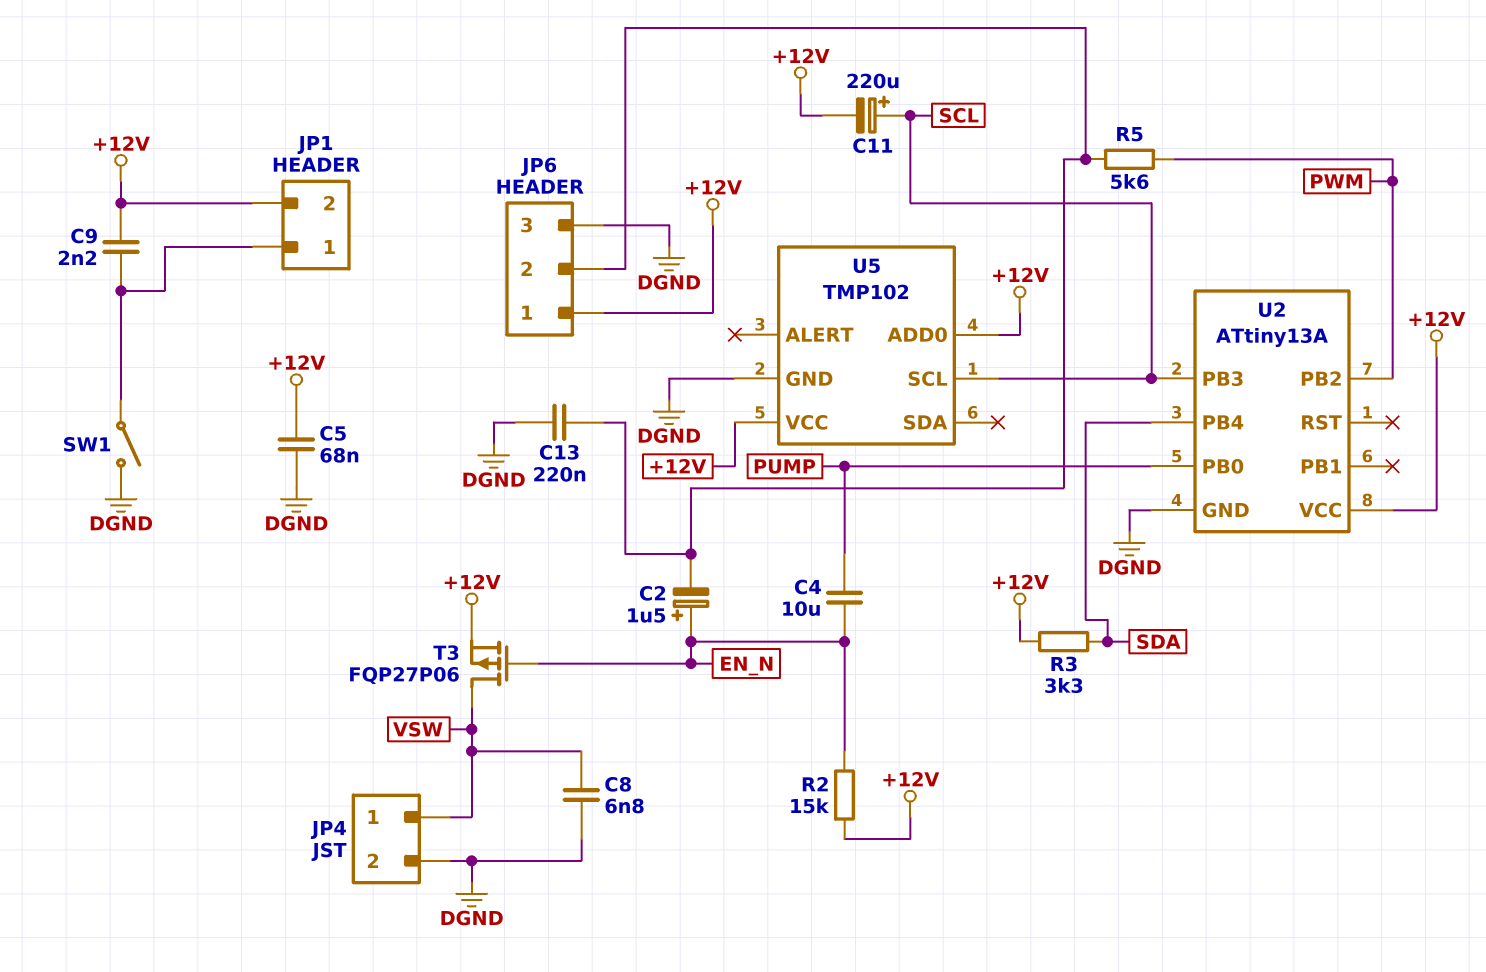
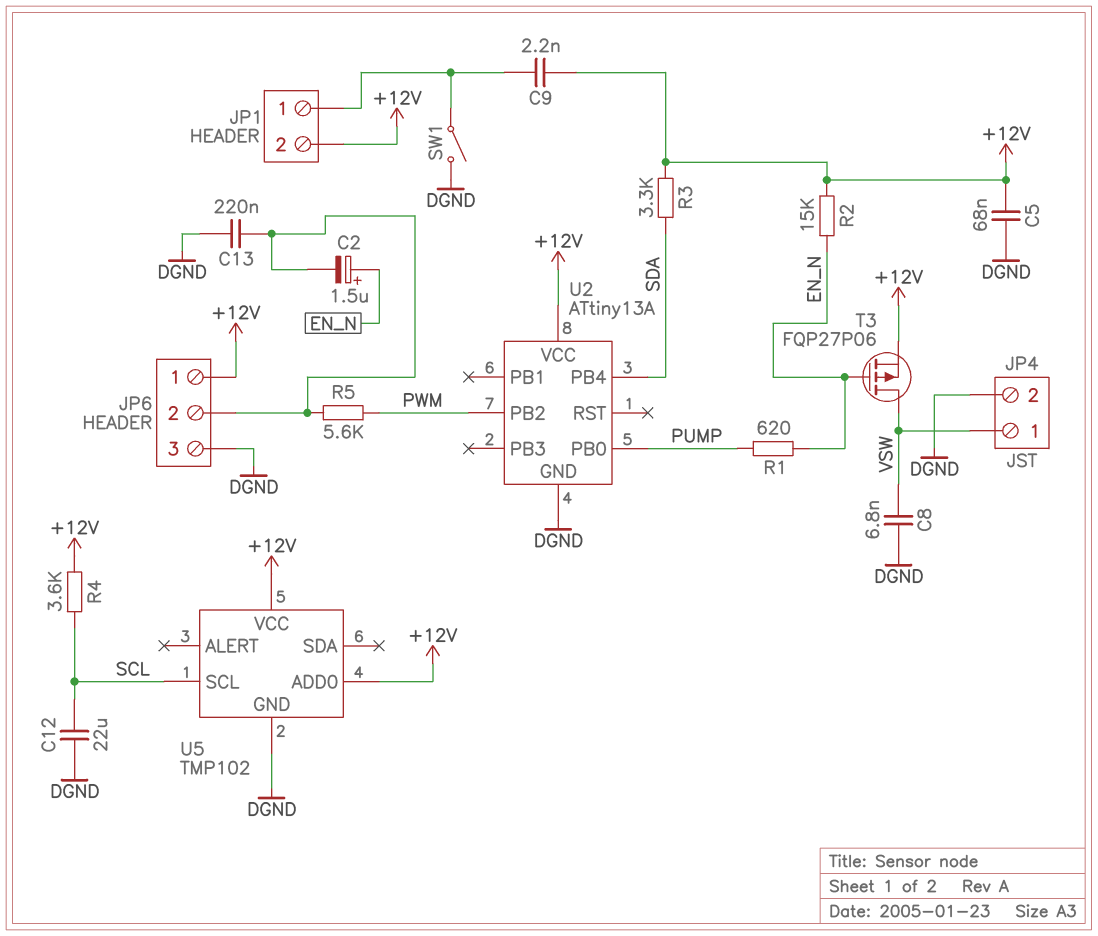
C4: 10uF (EN_N, PUMP) -> none
C11: 220uF (plus SCL, minus +12V) -> none
C12: none -> 22uF (DGND, SCL)
R1: none -> 620 (EN_N, PUMP)
R4: none -> 3.6k (+12V, SCL)
U2 pin PB3: SCL -> none

